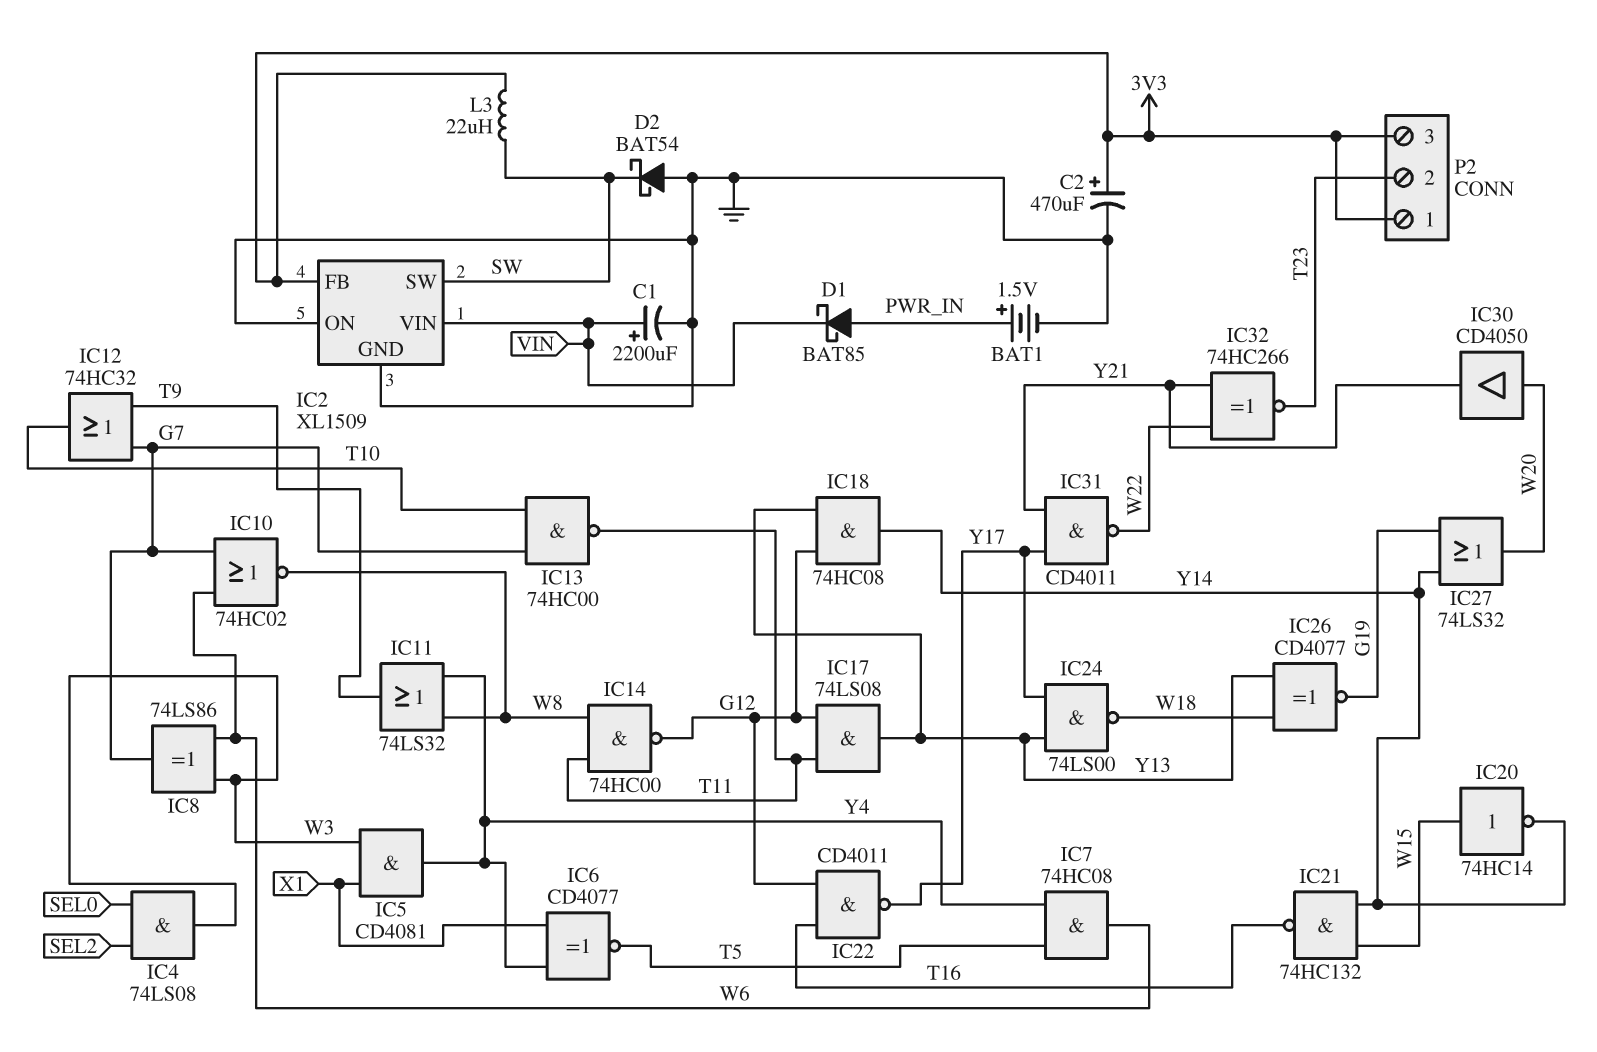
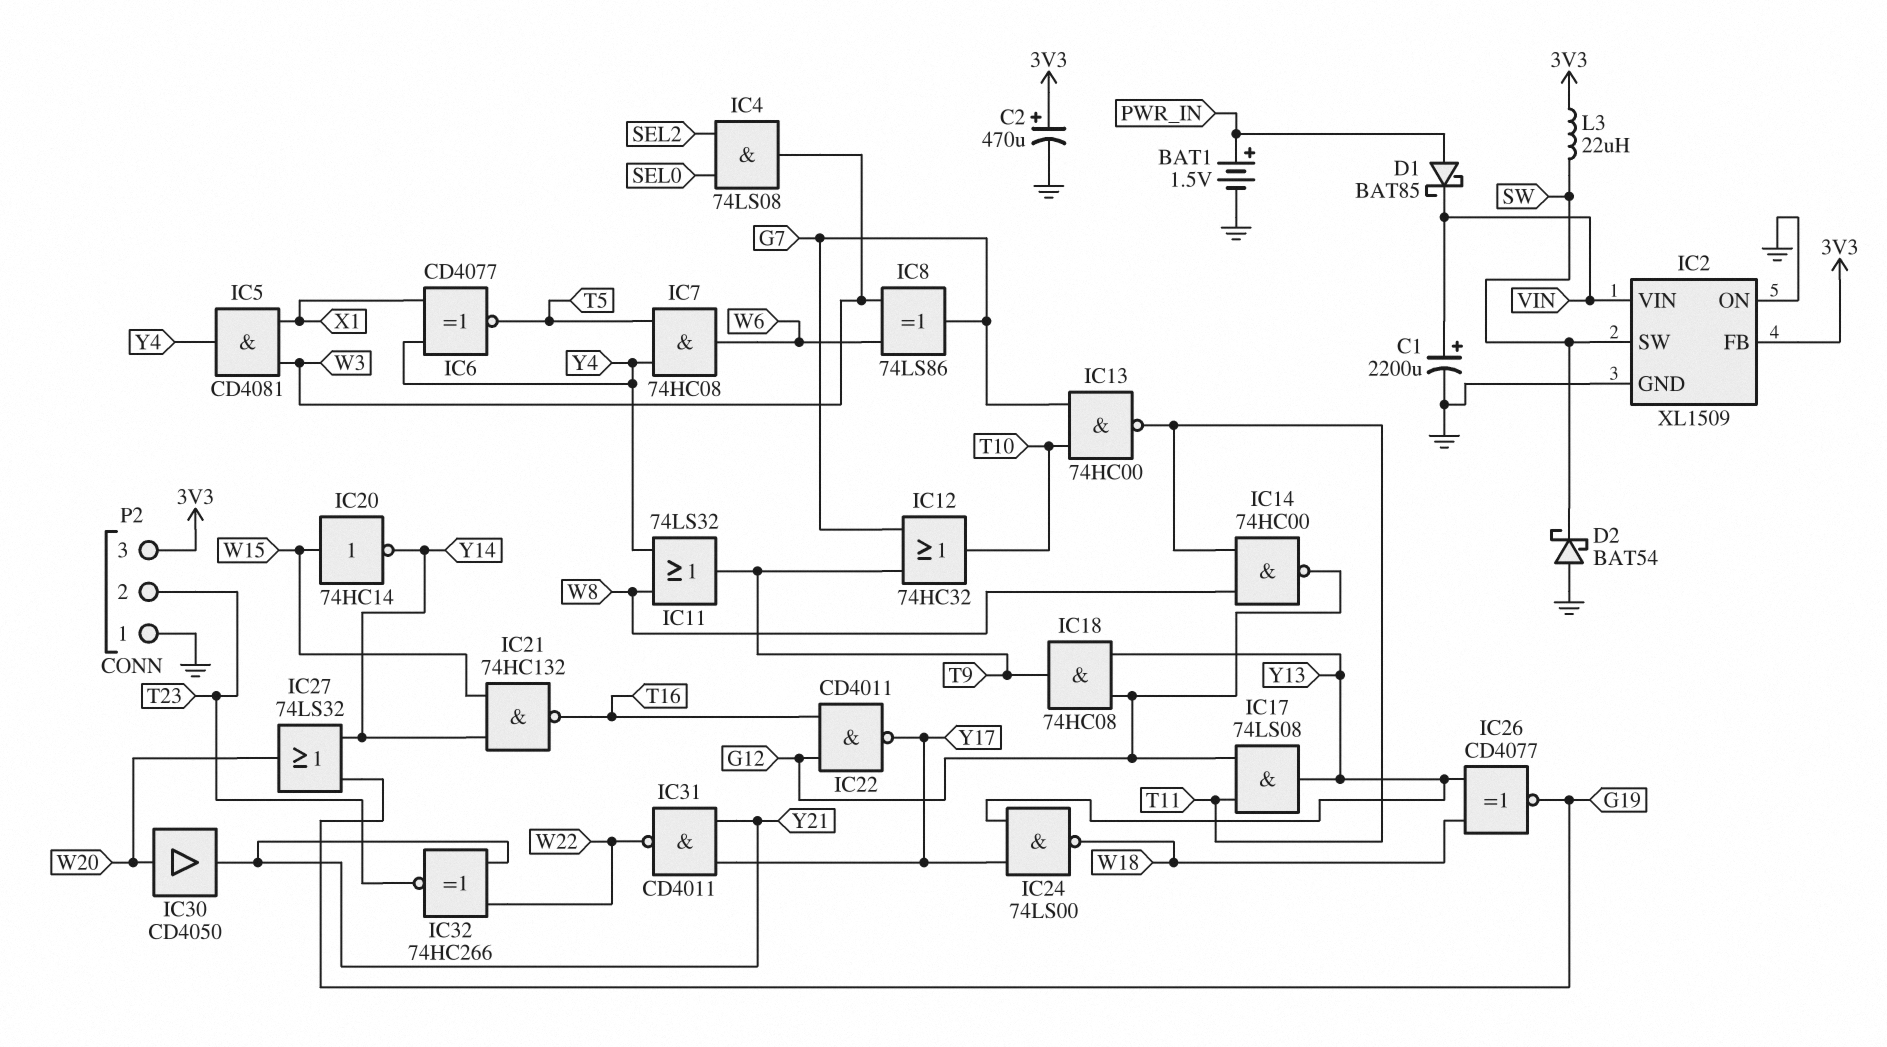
IC10: NOR 74HC02 (in G7, in W6, out W8) -> none
IC18: AND 74HC08 (in G12, in Y13, out Y14) -> AND 74HC08 (in G12, in Y13, out T9)
P2 pin 1: 3V3 -> GND

